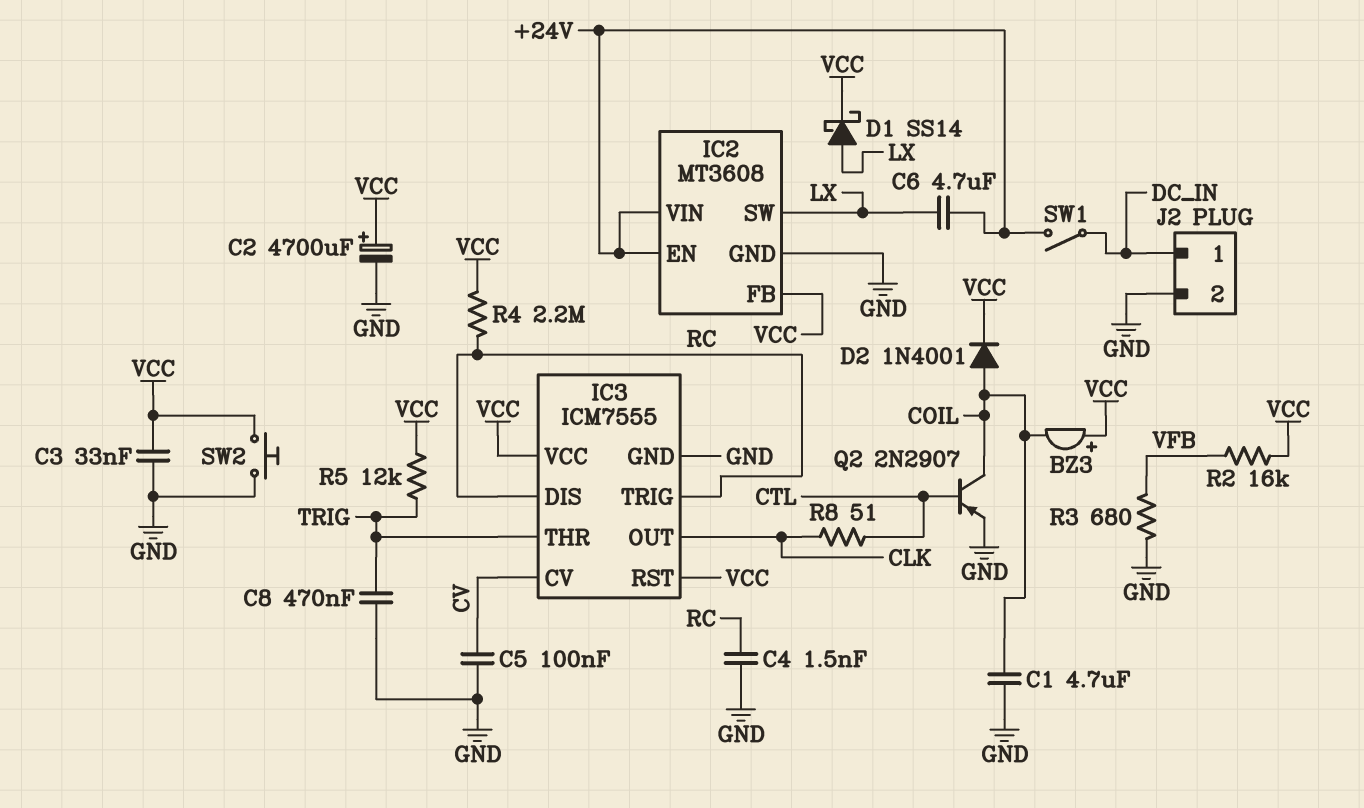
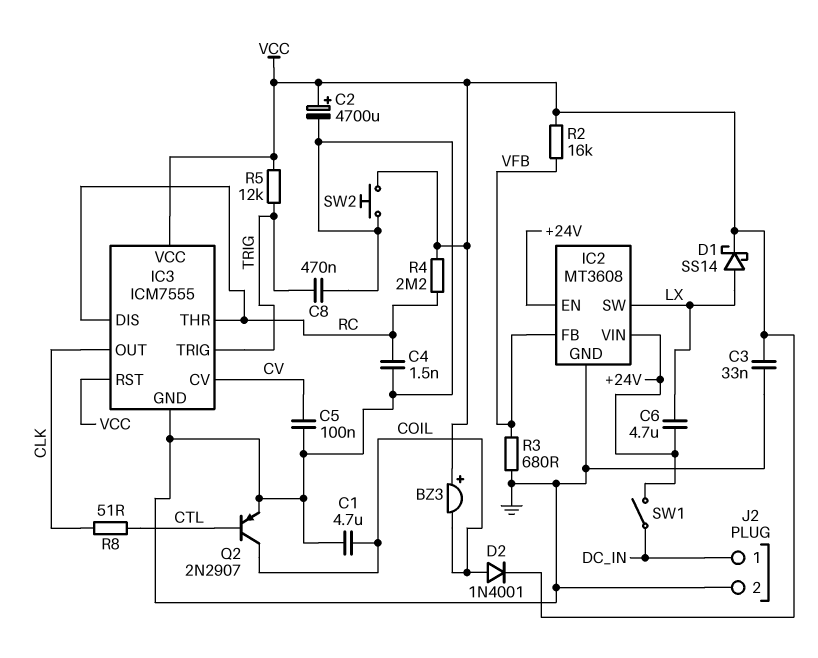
IC2 pin FB: VCC -> VFB
IC3 pin THR: TRIG -> RC
IC3 pin TRIG: RC -> TRIG

